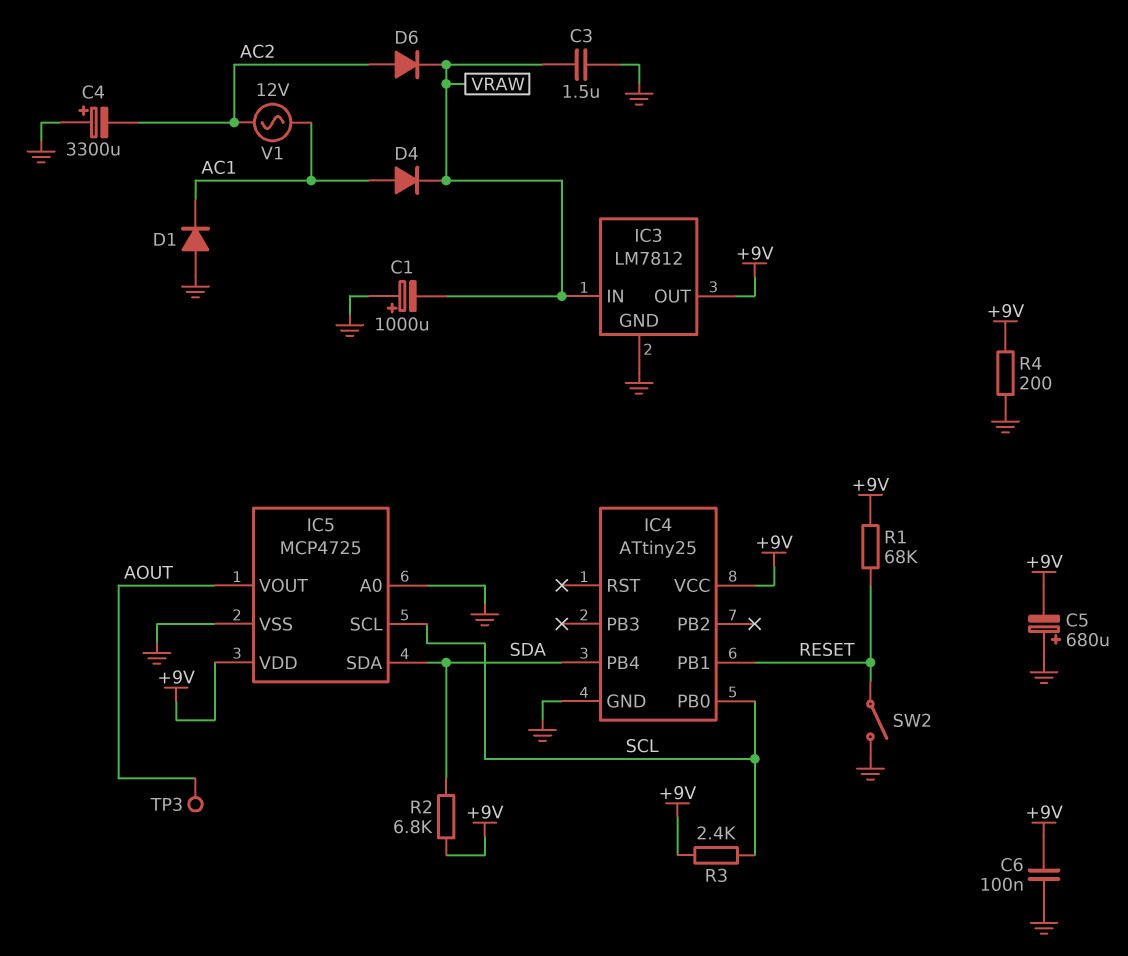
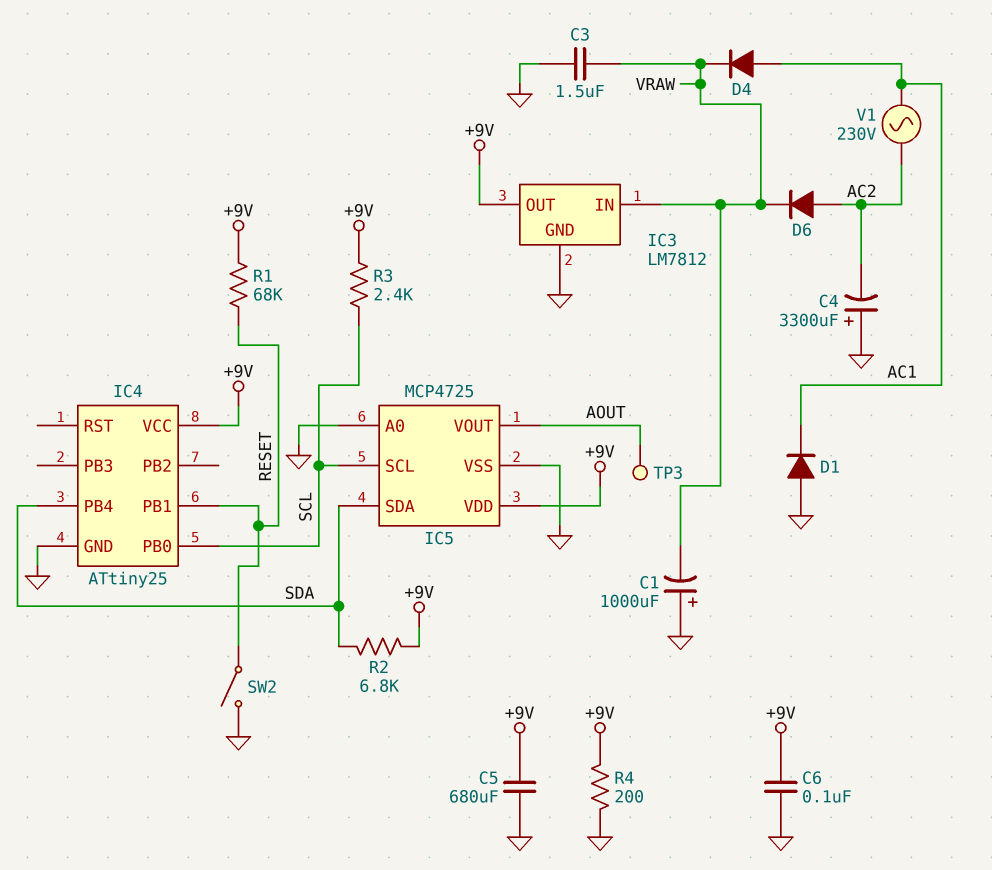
C5: 680uF (plus GND, minus +9V) -> 680uF (+9V, GND)
V1: AC 12V (AC1, AC2) -> AC 230V (AC1, AC2)

